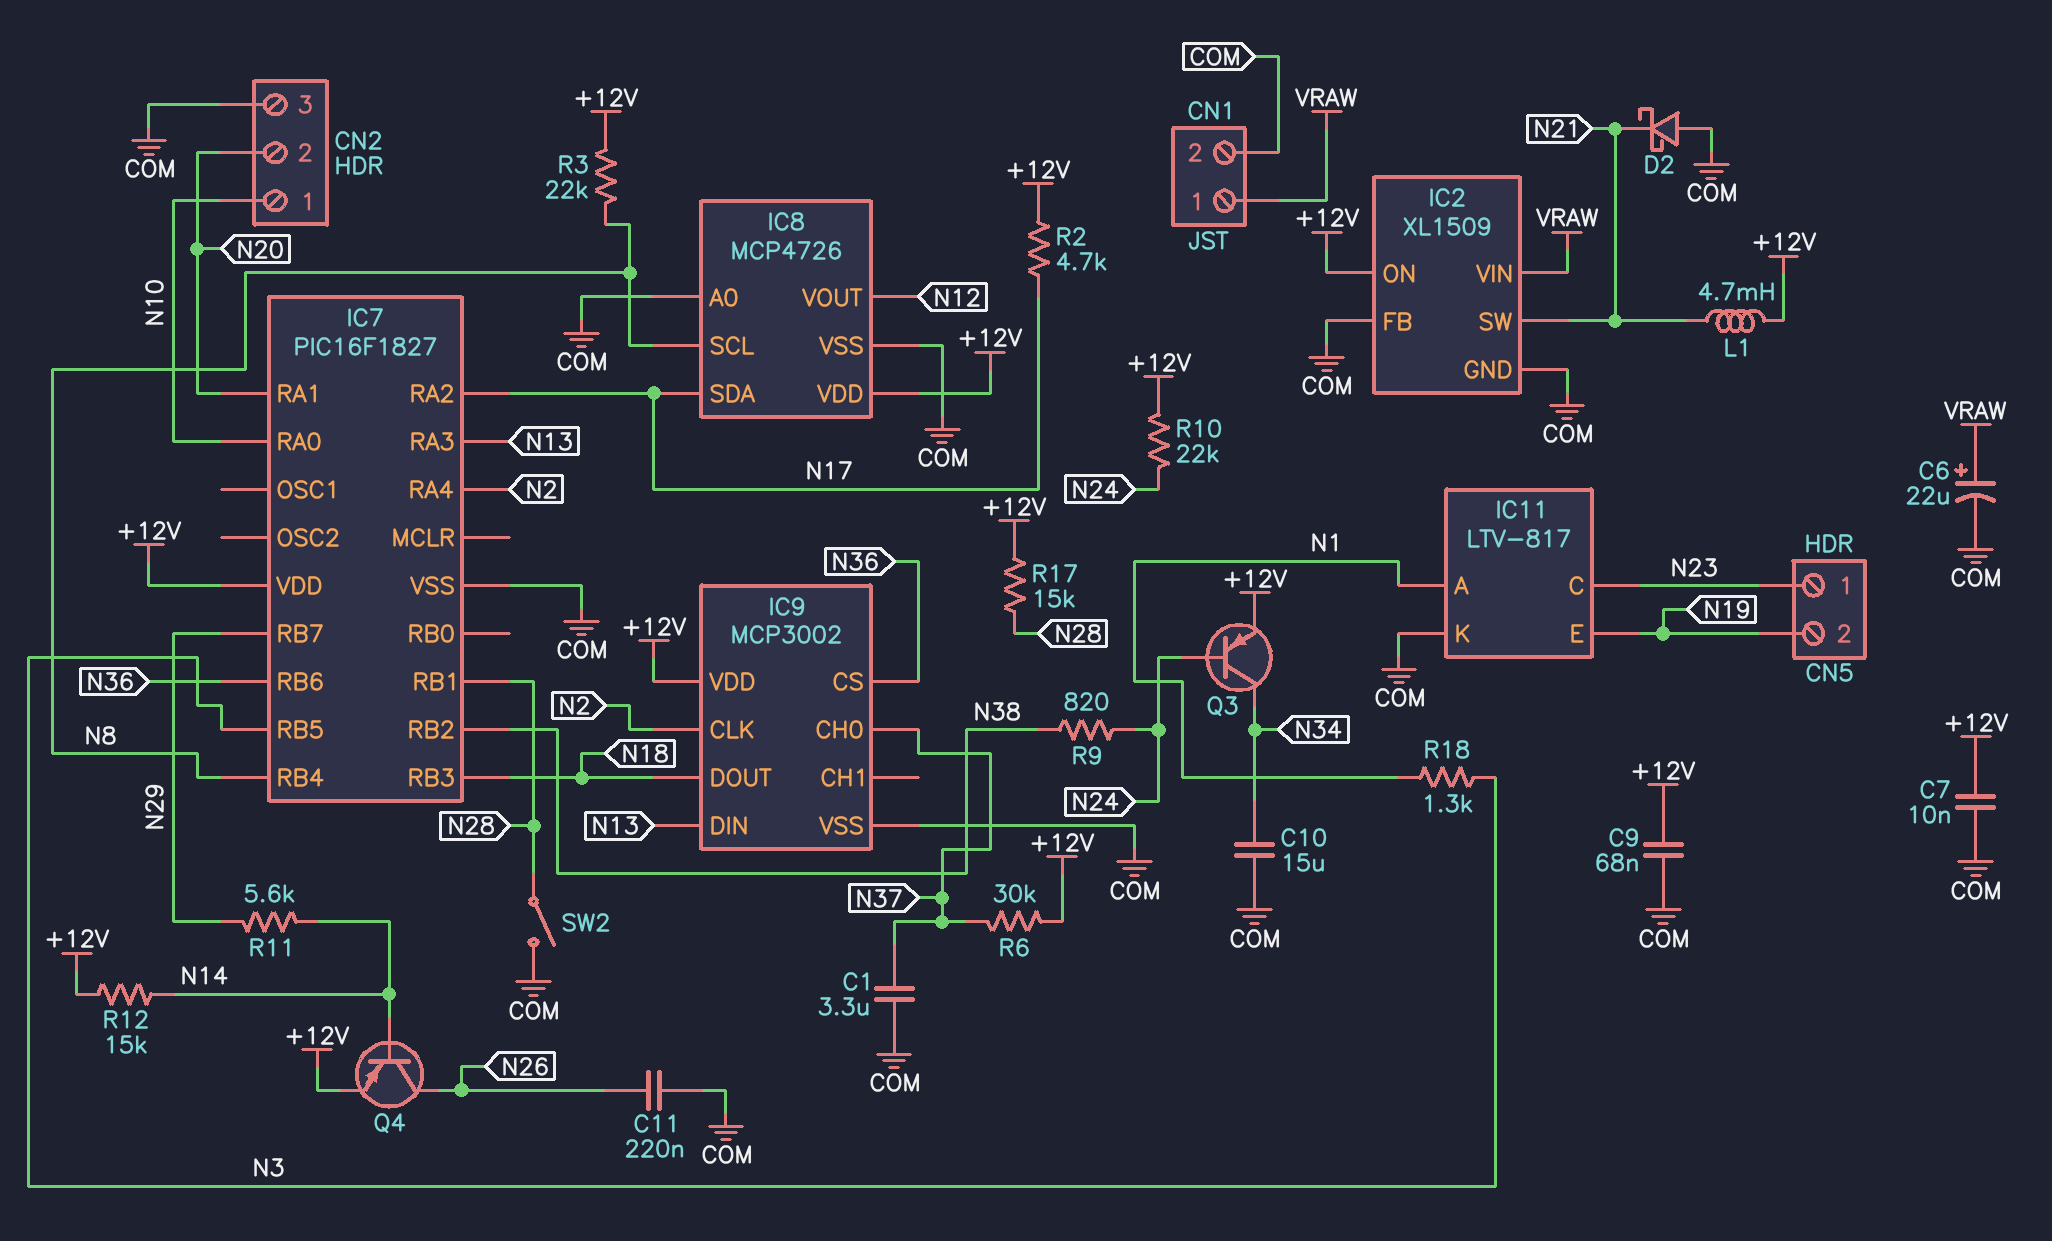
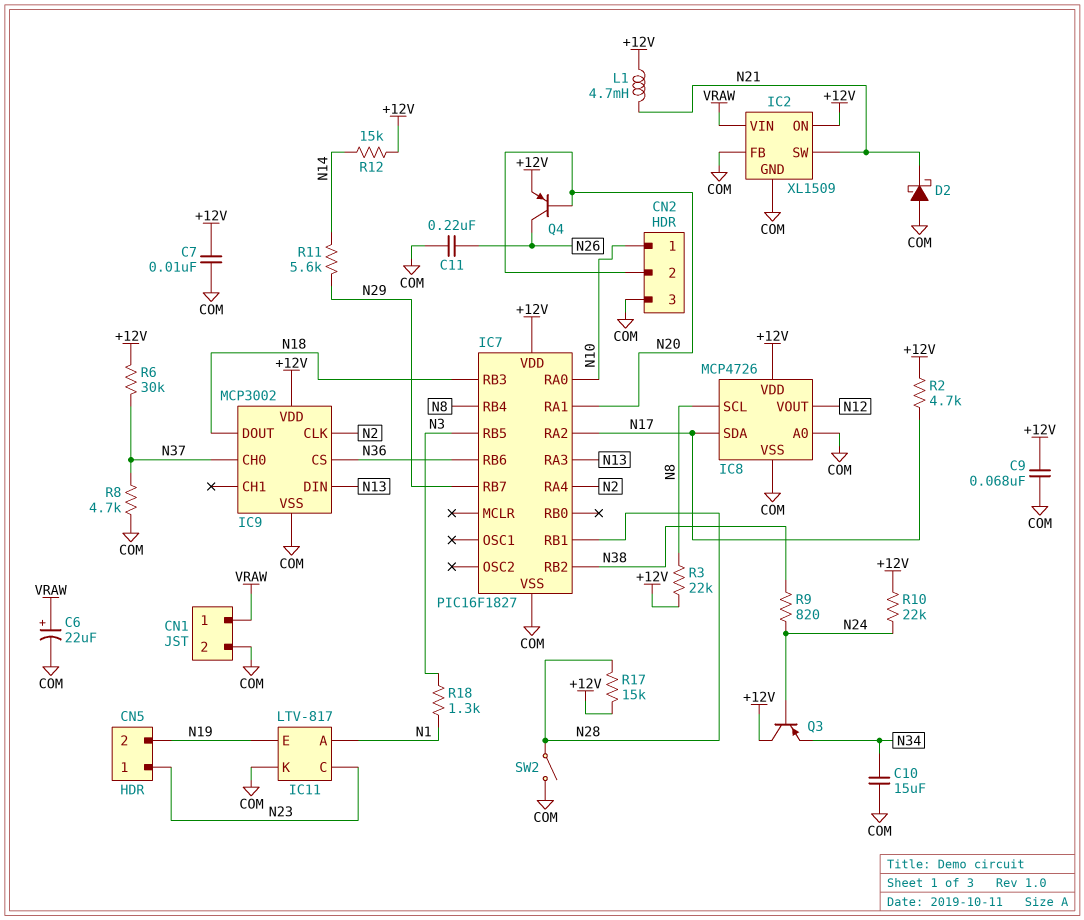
C1: 3.3uF (COM, N37) -> none
Q3: PNP (B N24, C N34, E +12V) -> PNP (B N24, C +12V, E N34)
Q4: PNP (B N14, C N26, E +12V) -> PNP (B N20, C N26, E +12V)
R8: none -> 4.7k (COM, N37)

